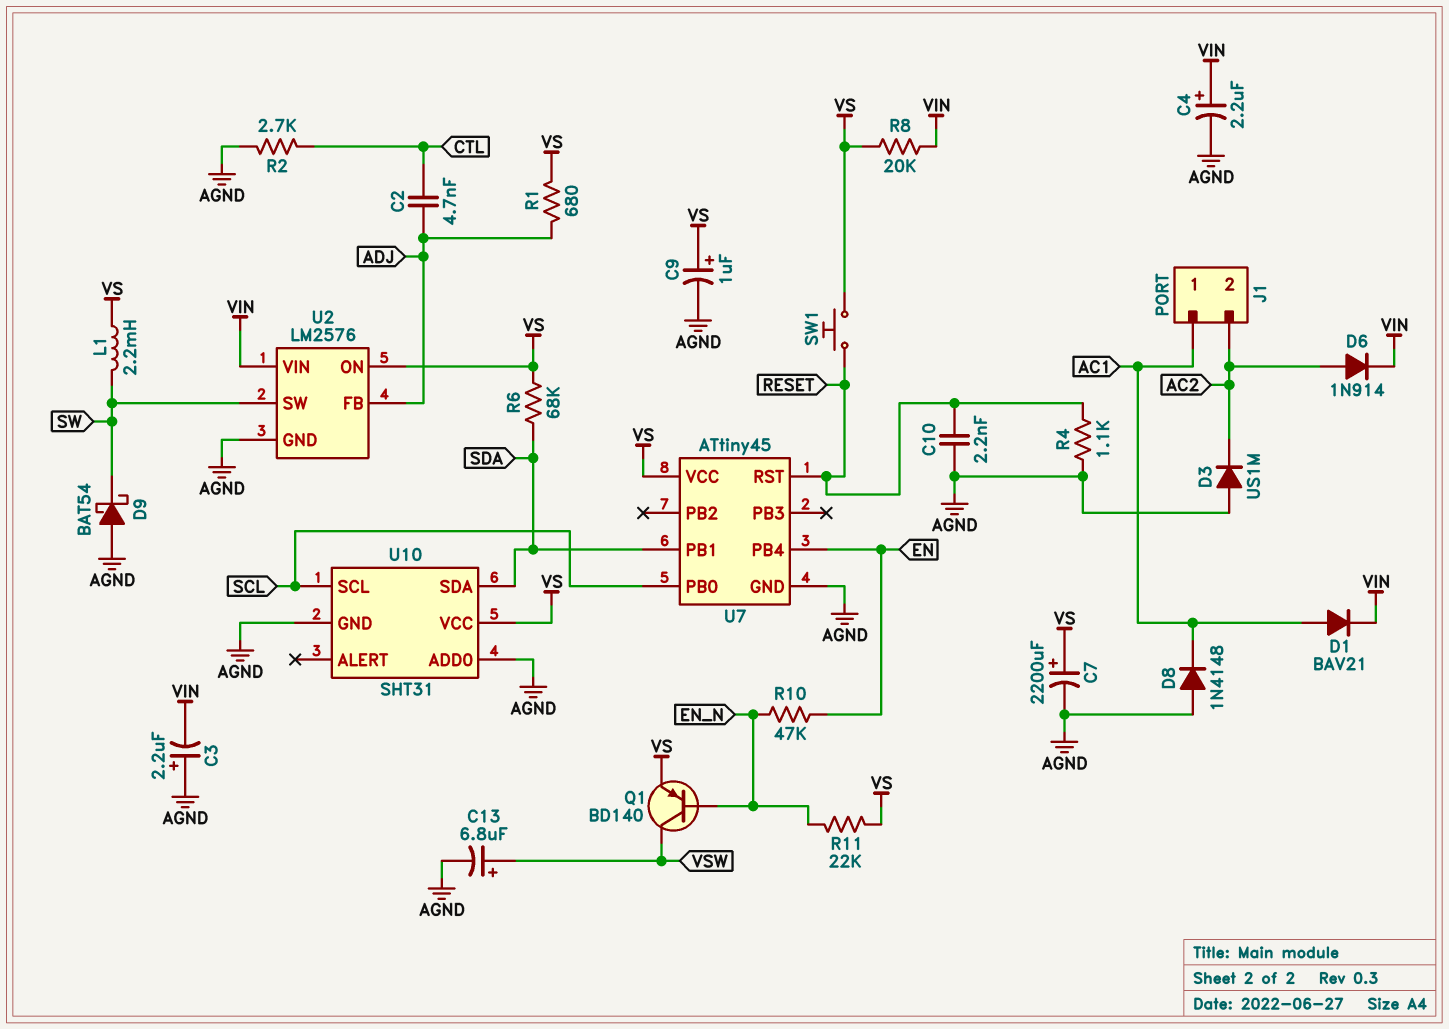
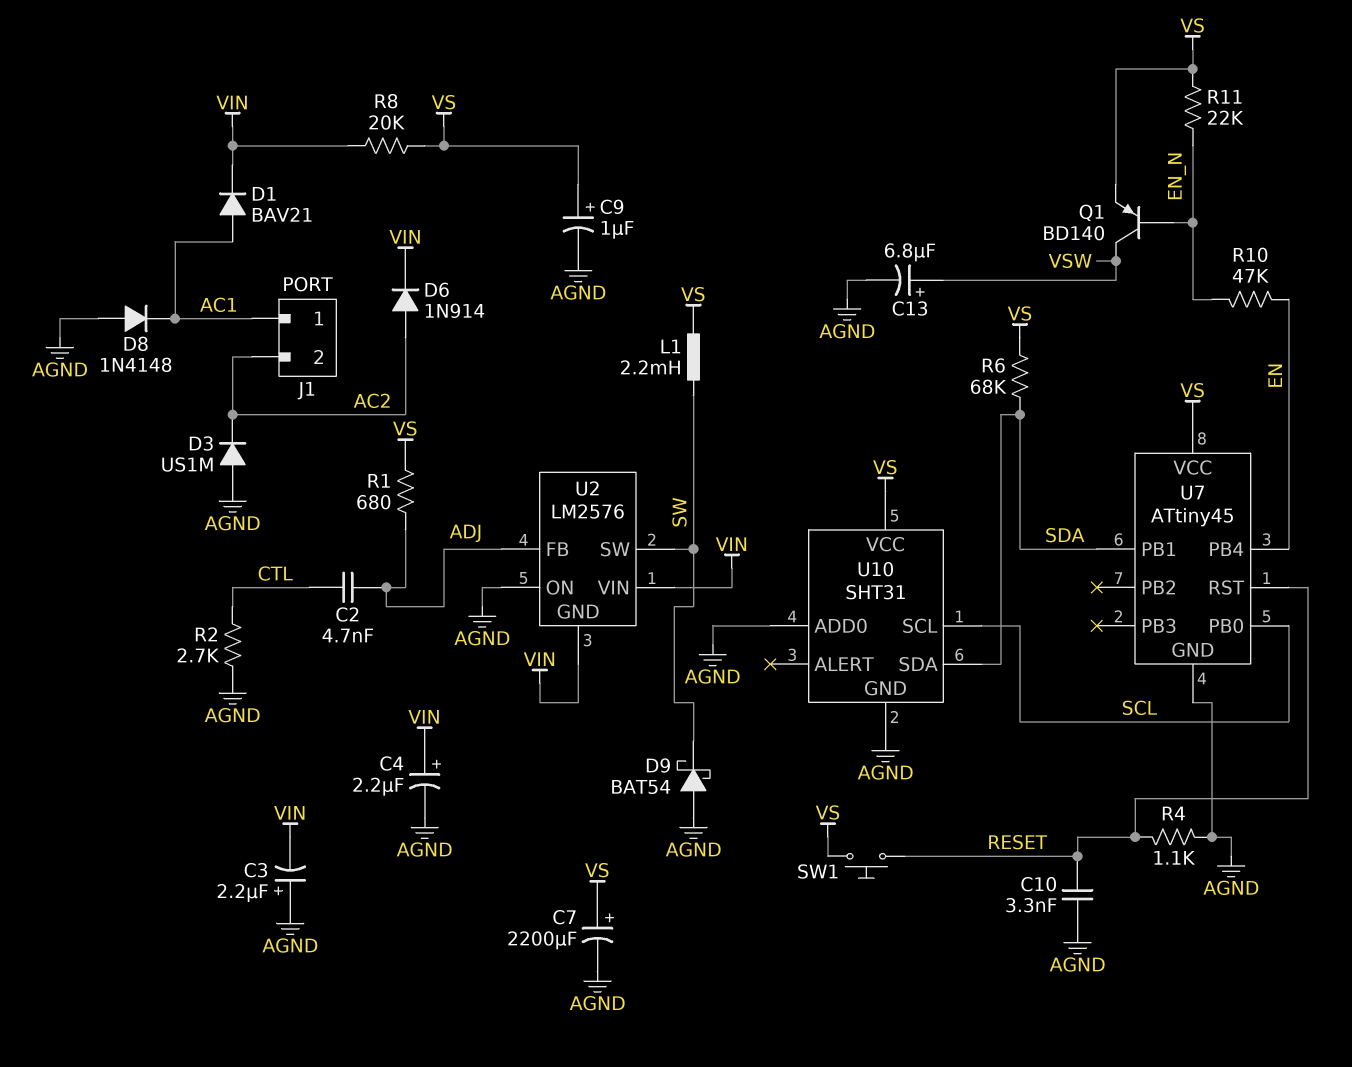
C10: 2.2nF (AGND, RESET) -> 3.3nF (AGND, RESET)
U2 pin GND: AGND -> VIN
U2 pin ON: VS -> AGND

